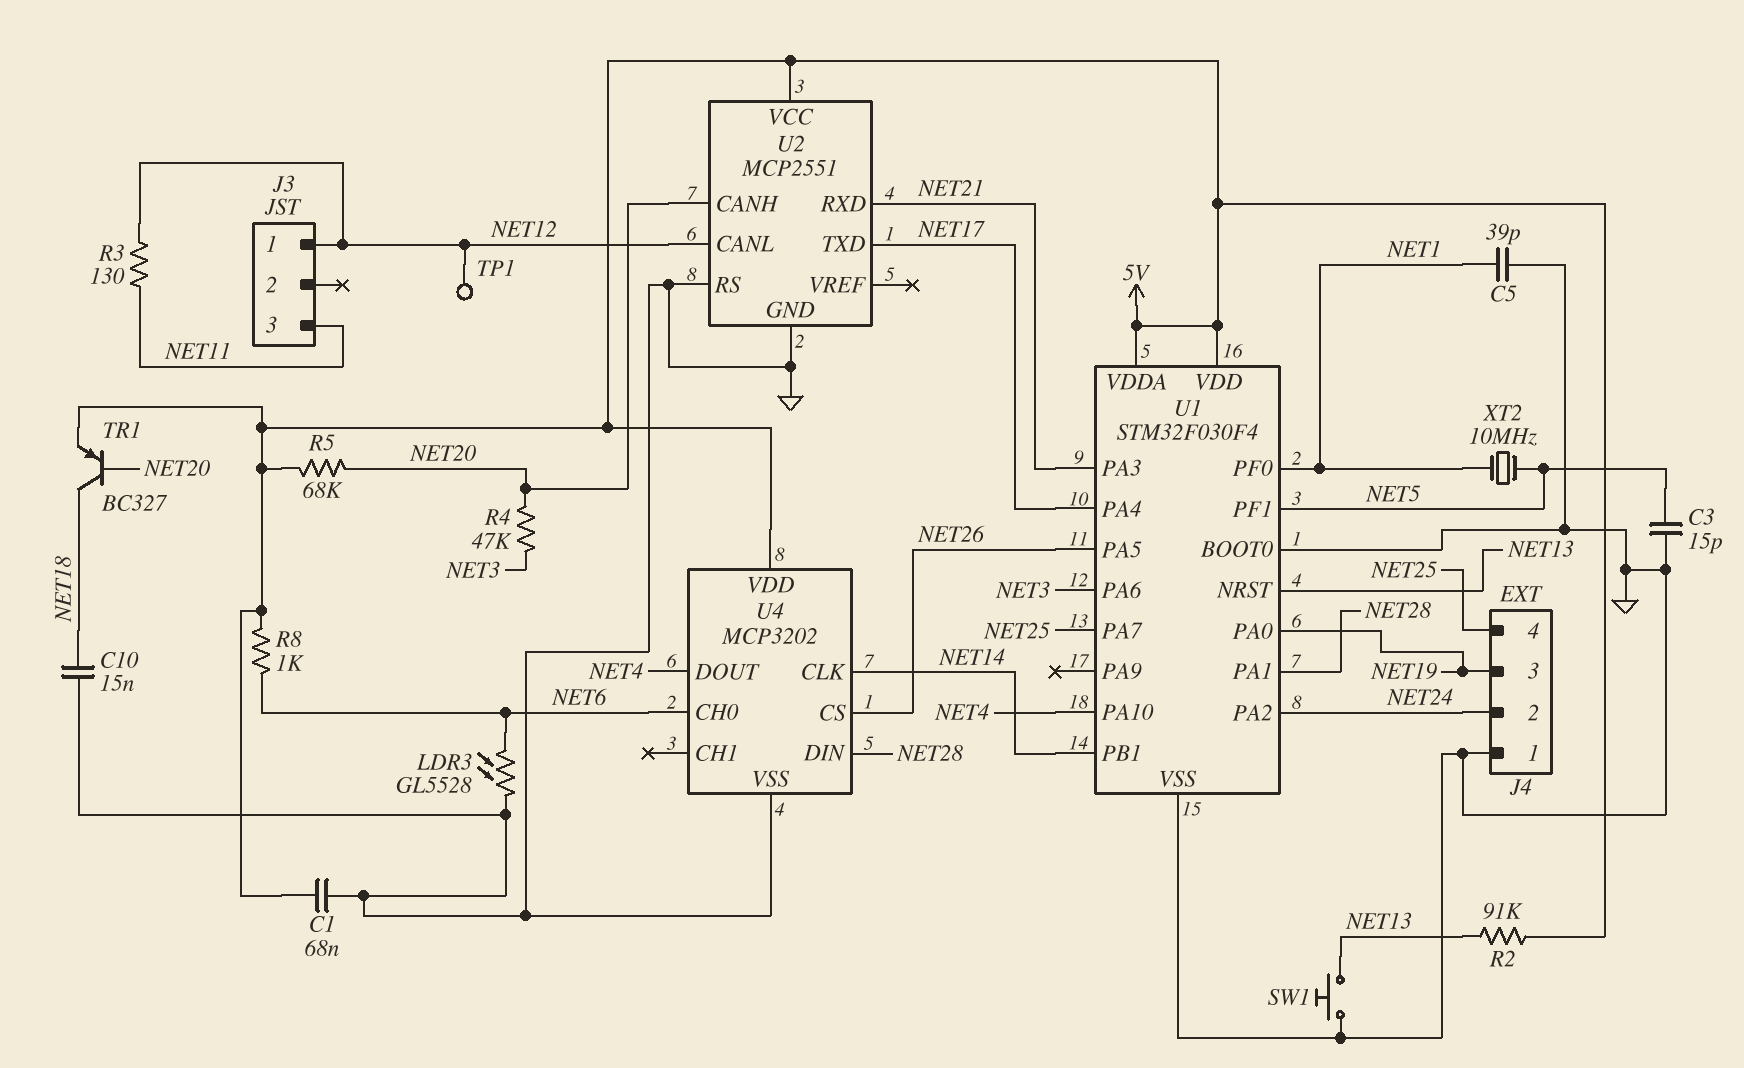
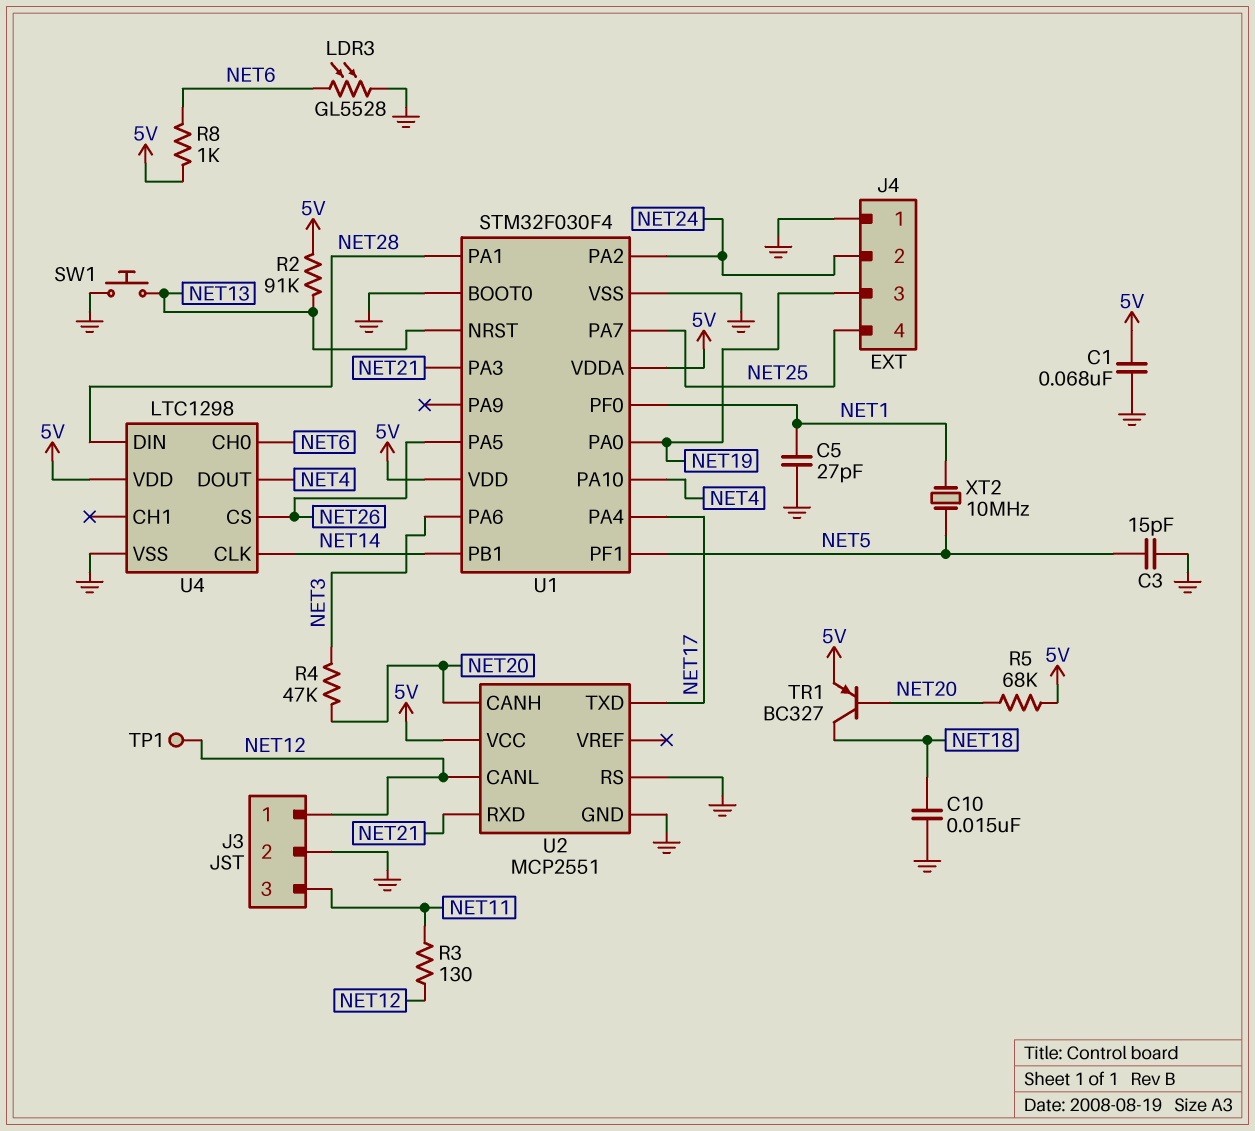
C5: 39pF (GND, NET1) -> 27pF (GND, NET1)
J3 pin 2: none -> GND
U4: MCP3202 -> LTC1298

